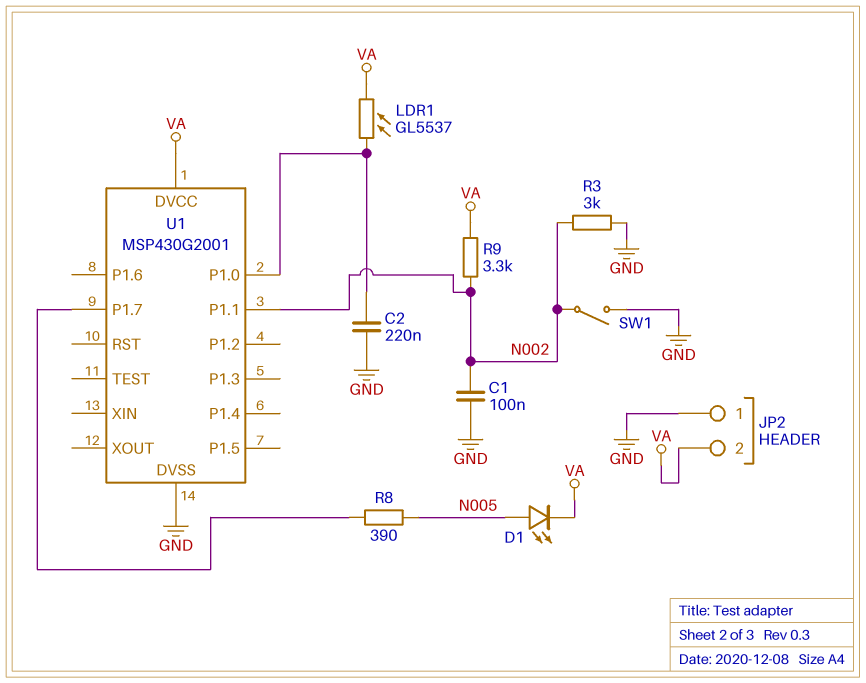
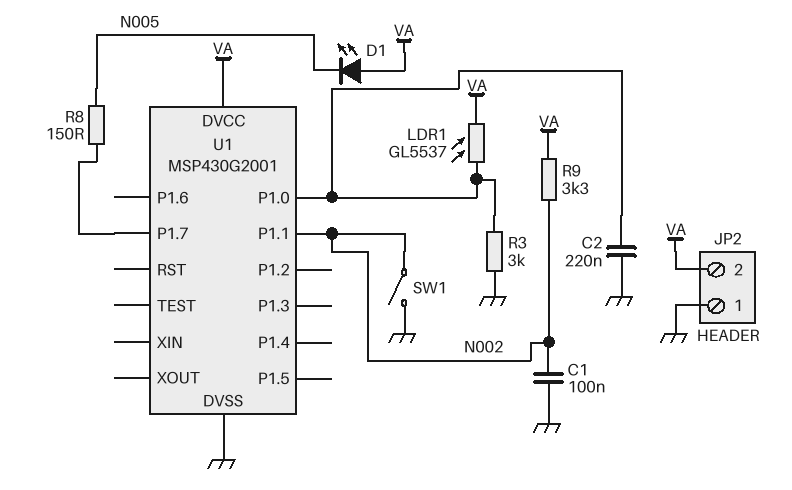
D1: LED (A N005, K VA) -> LED (A VA, K N005)
R3: 3k (GND, N002) -> 3k (GND, U1/P1.0)
R8: 390 (N005, U1/P1.7) -> 150 (N005, U1/P1.7)

